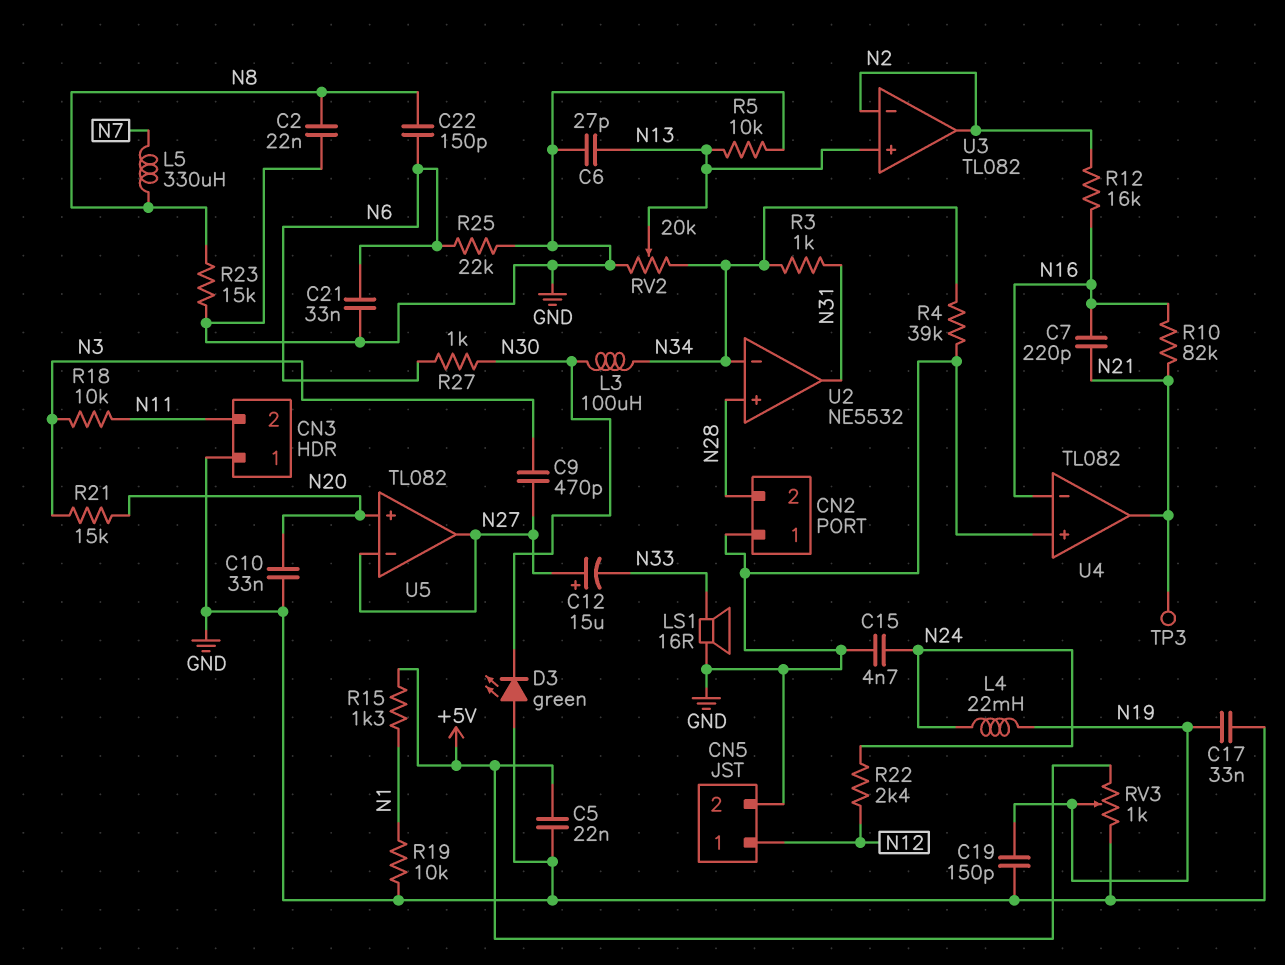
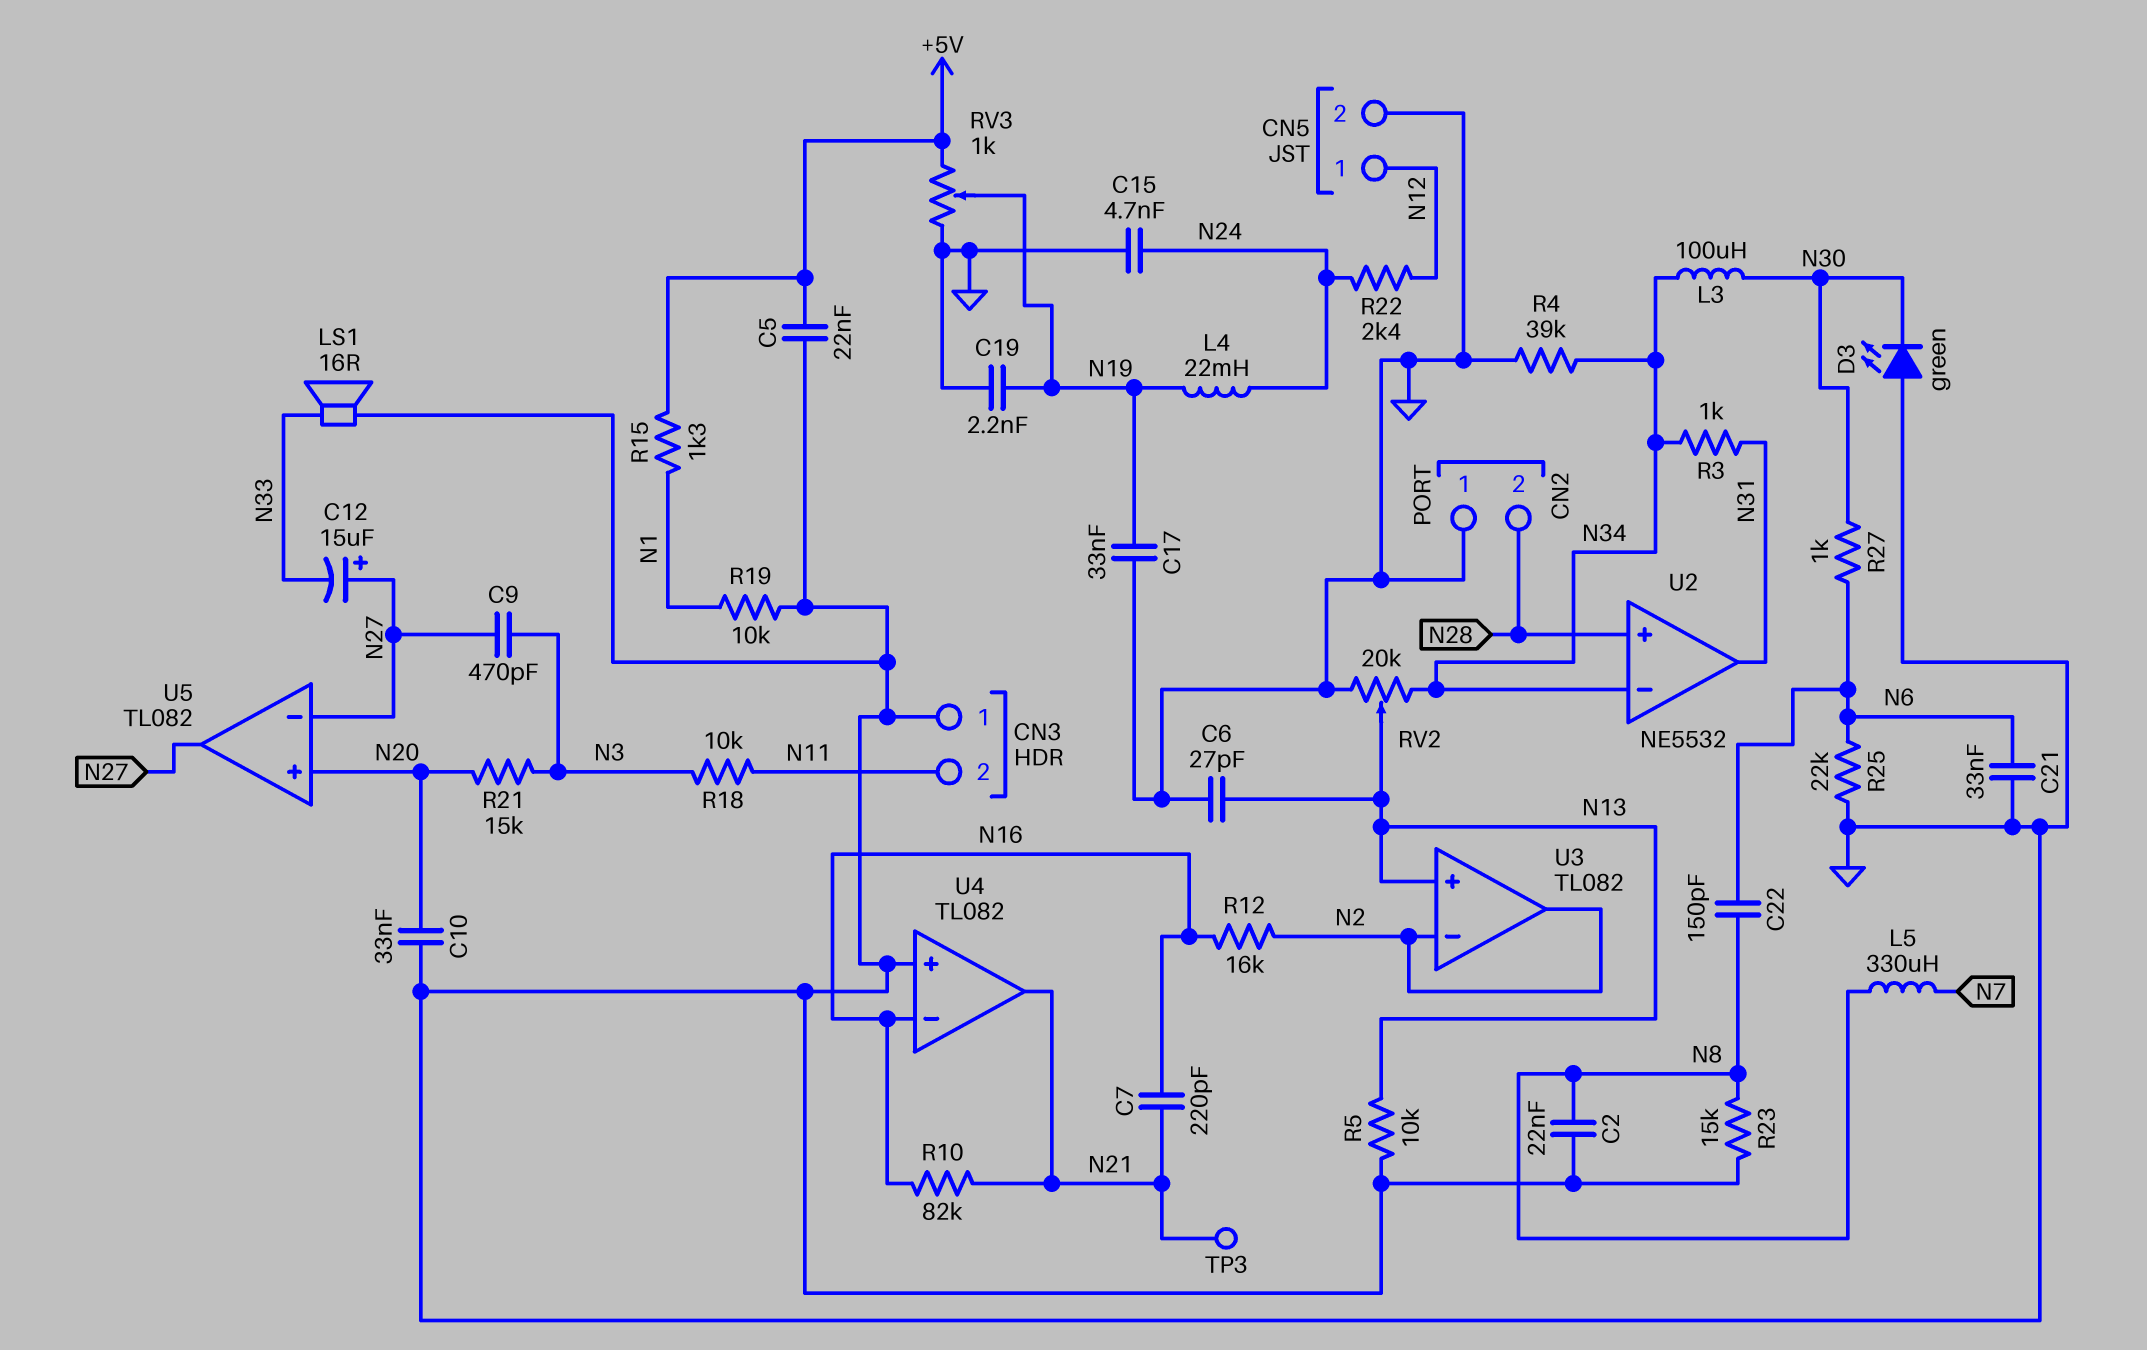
C19: 150pF (GND, N19) -> 2.2nF (GND, N19)

